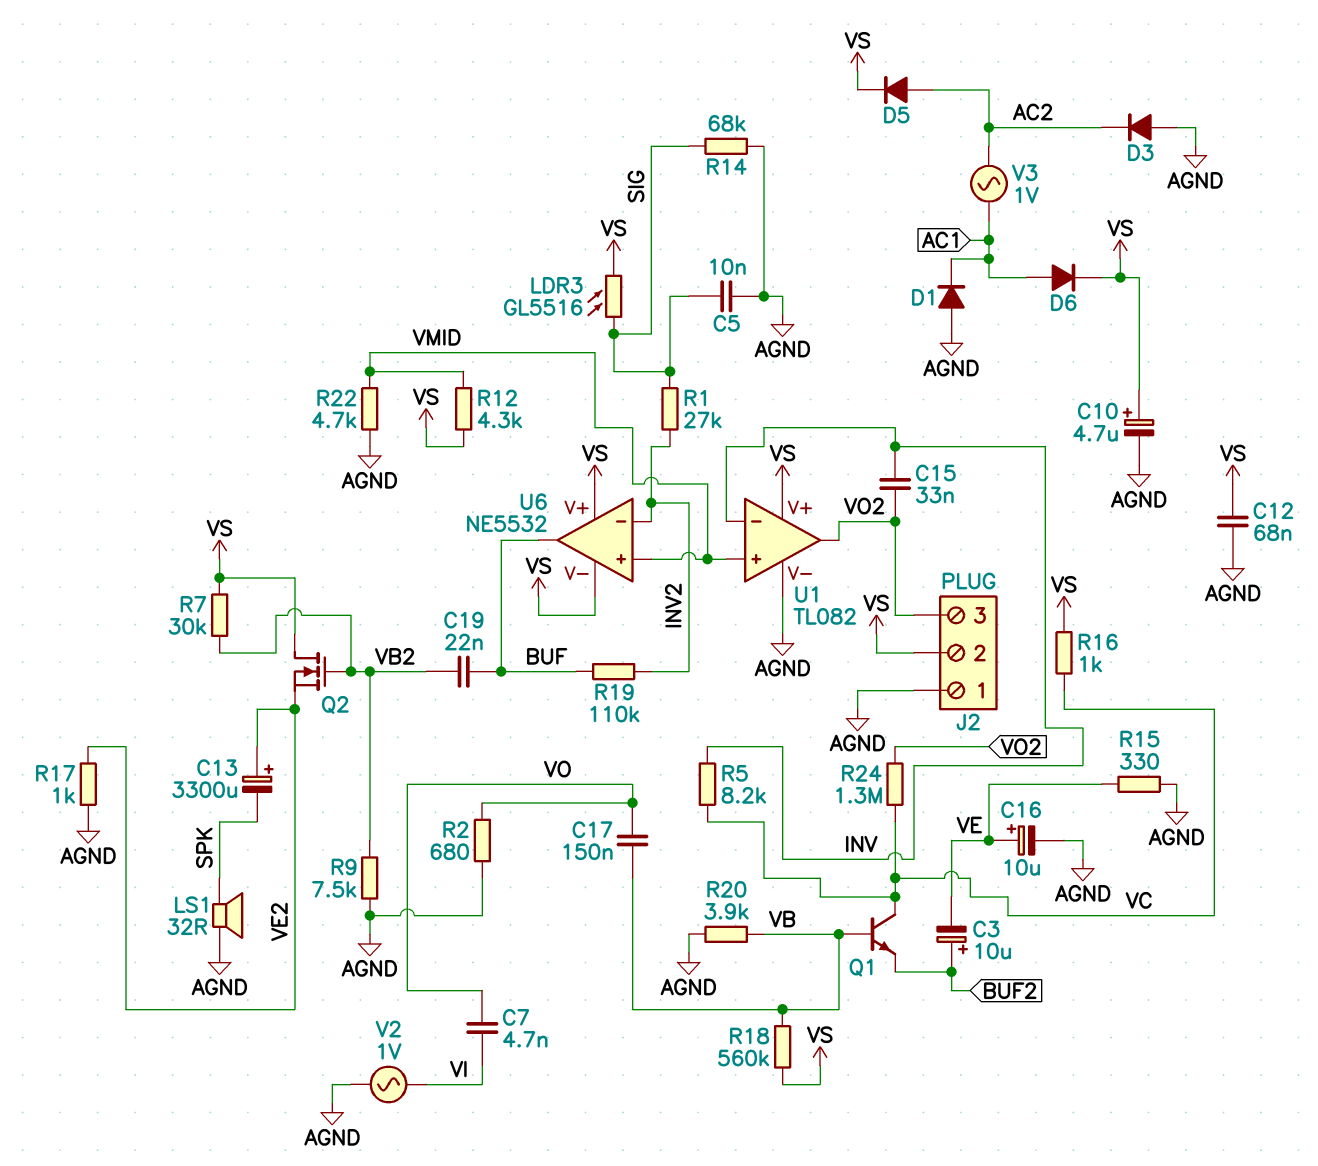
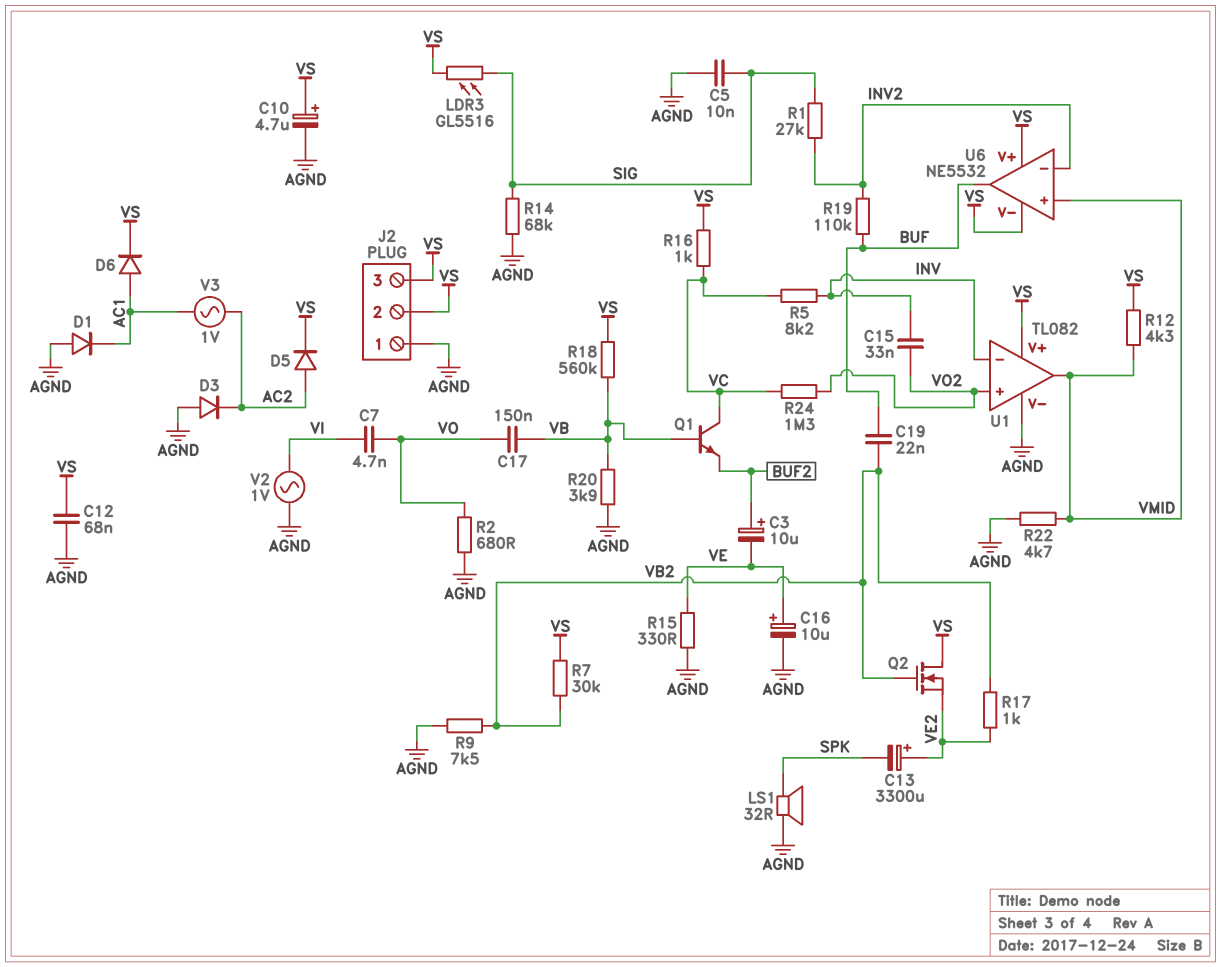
J2 pin 3: VO2 -> VS
R17: 1k (AGND, VE2) -> 1k (VB2, VE2)
U1 pin in+: VMID -> VO2
U1 pin out: VO2 -> VMID

